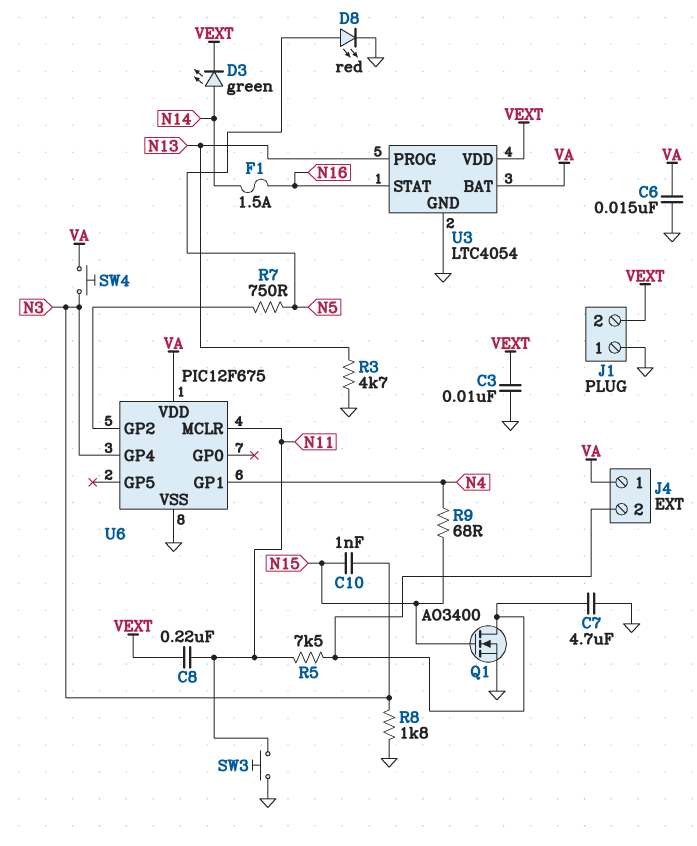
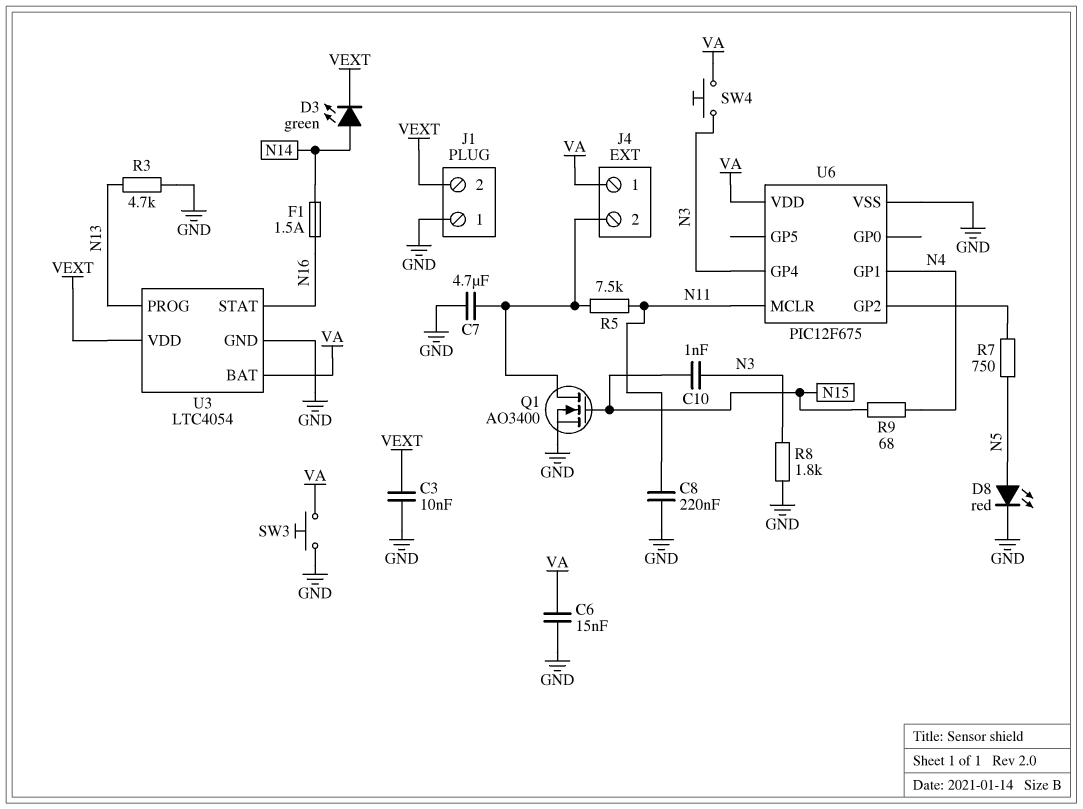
C8: 220nF (N11, VEXT) -> 220nF (GND, N11)
SW3: button (GND, N11) -> button (GND, VA)

